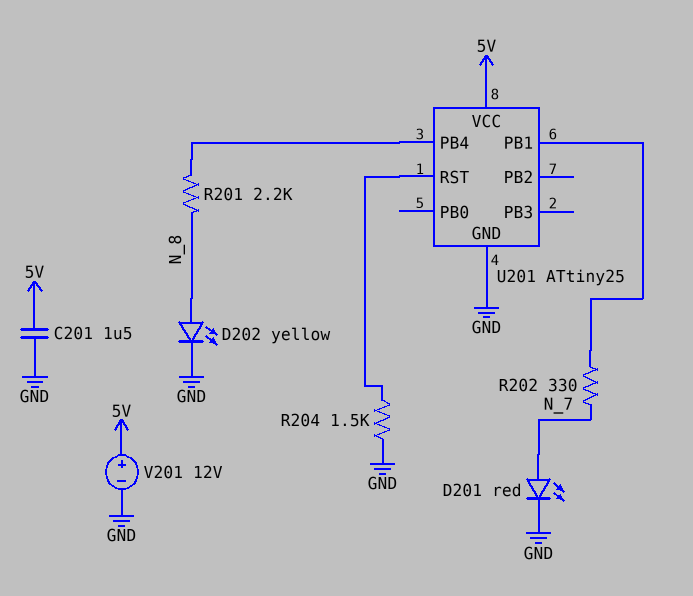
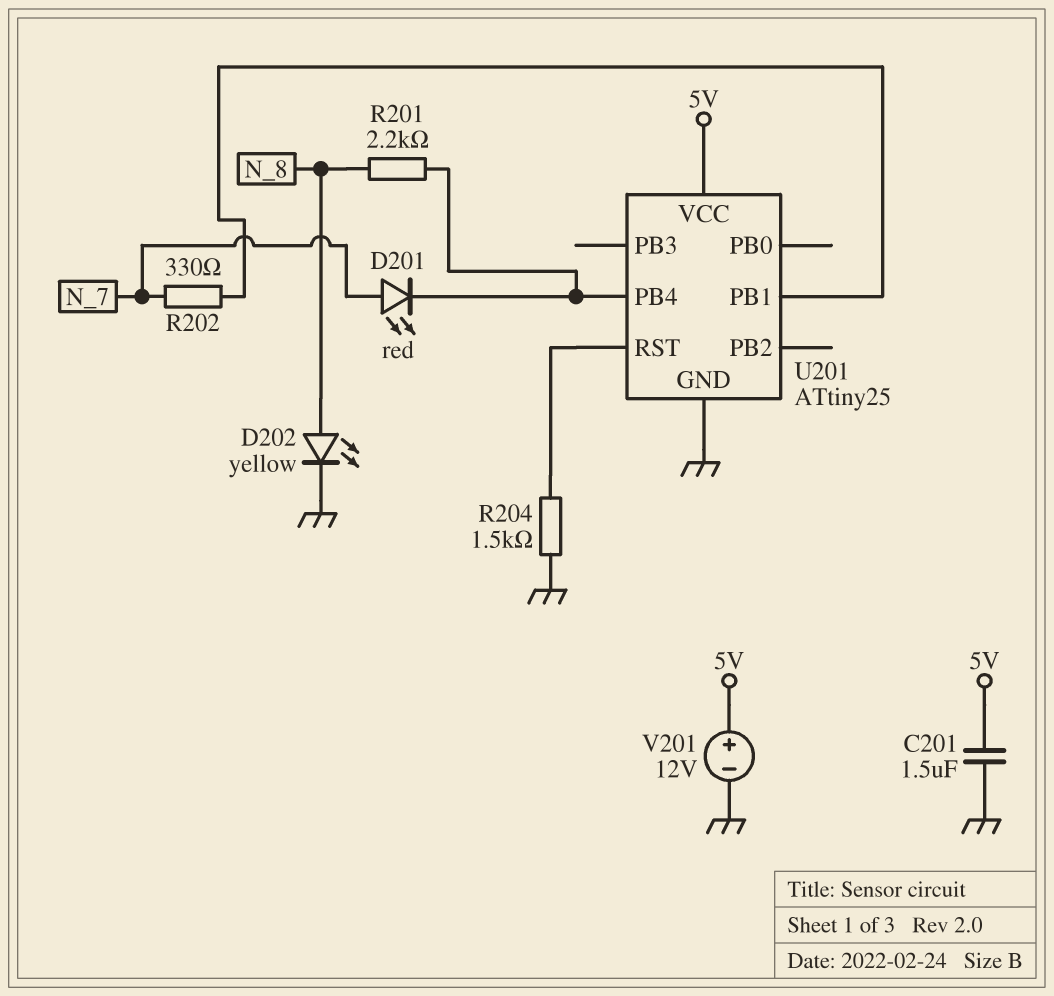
D201: LED red (A N_7, K GND) -> LED red (A N_7, K U201/PB4)

